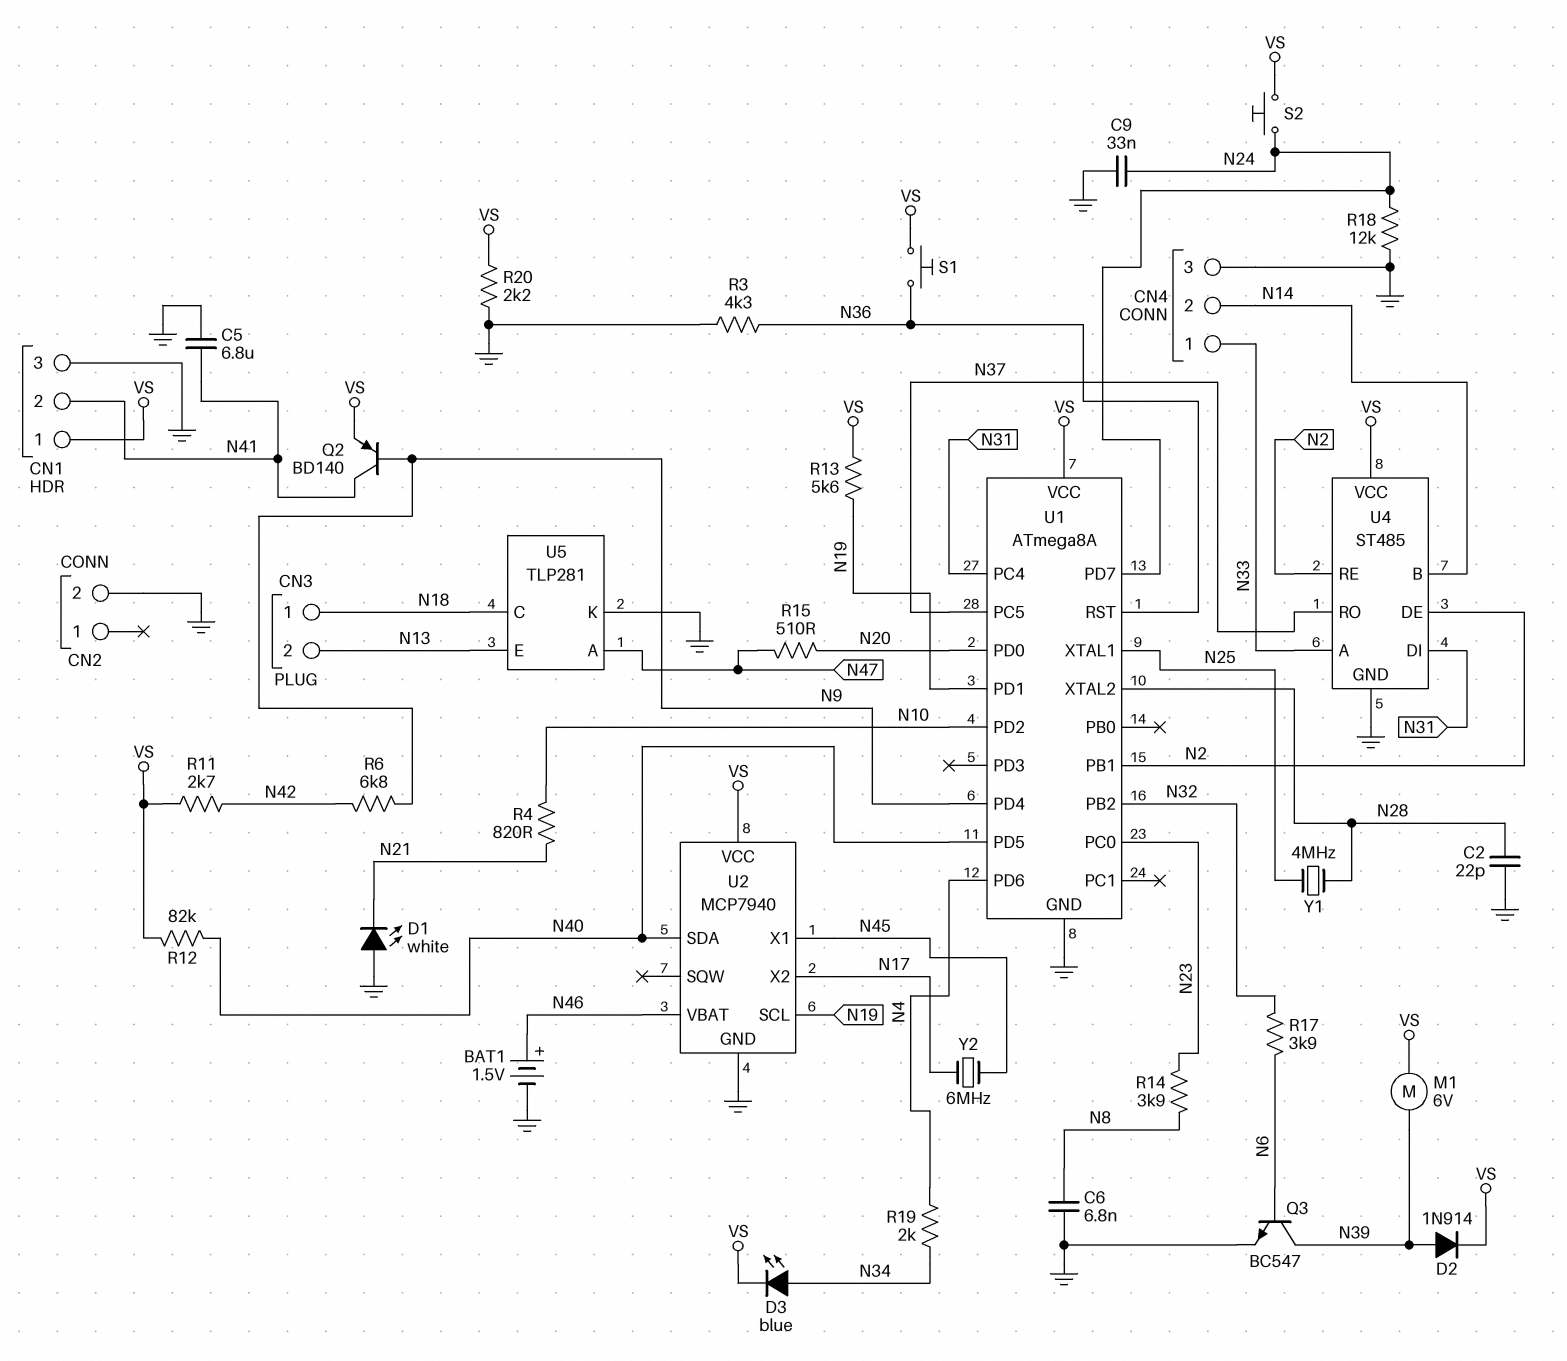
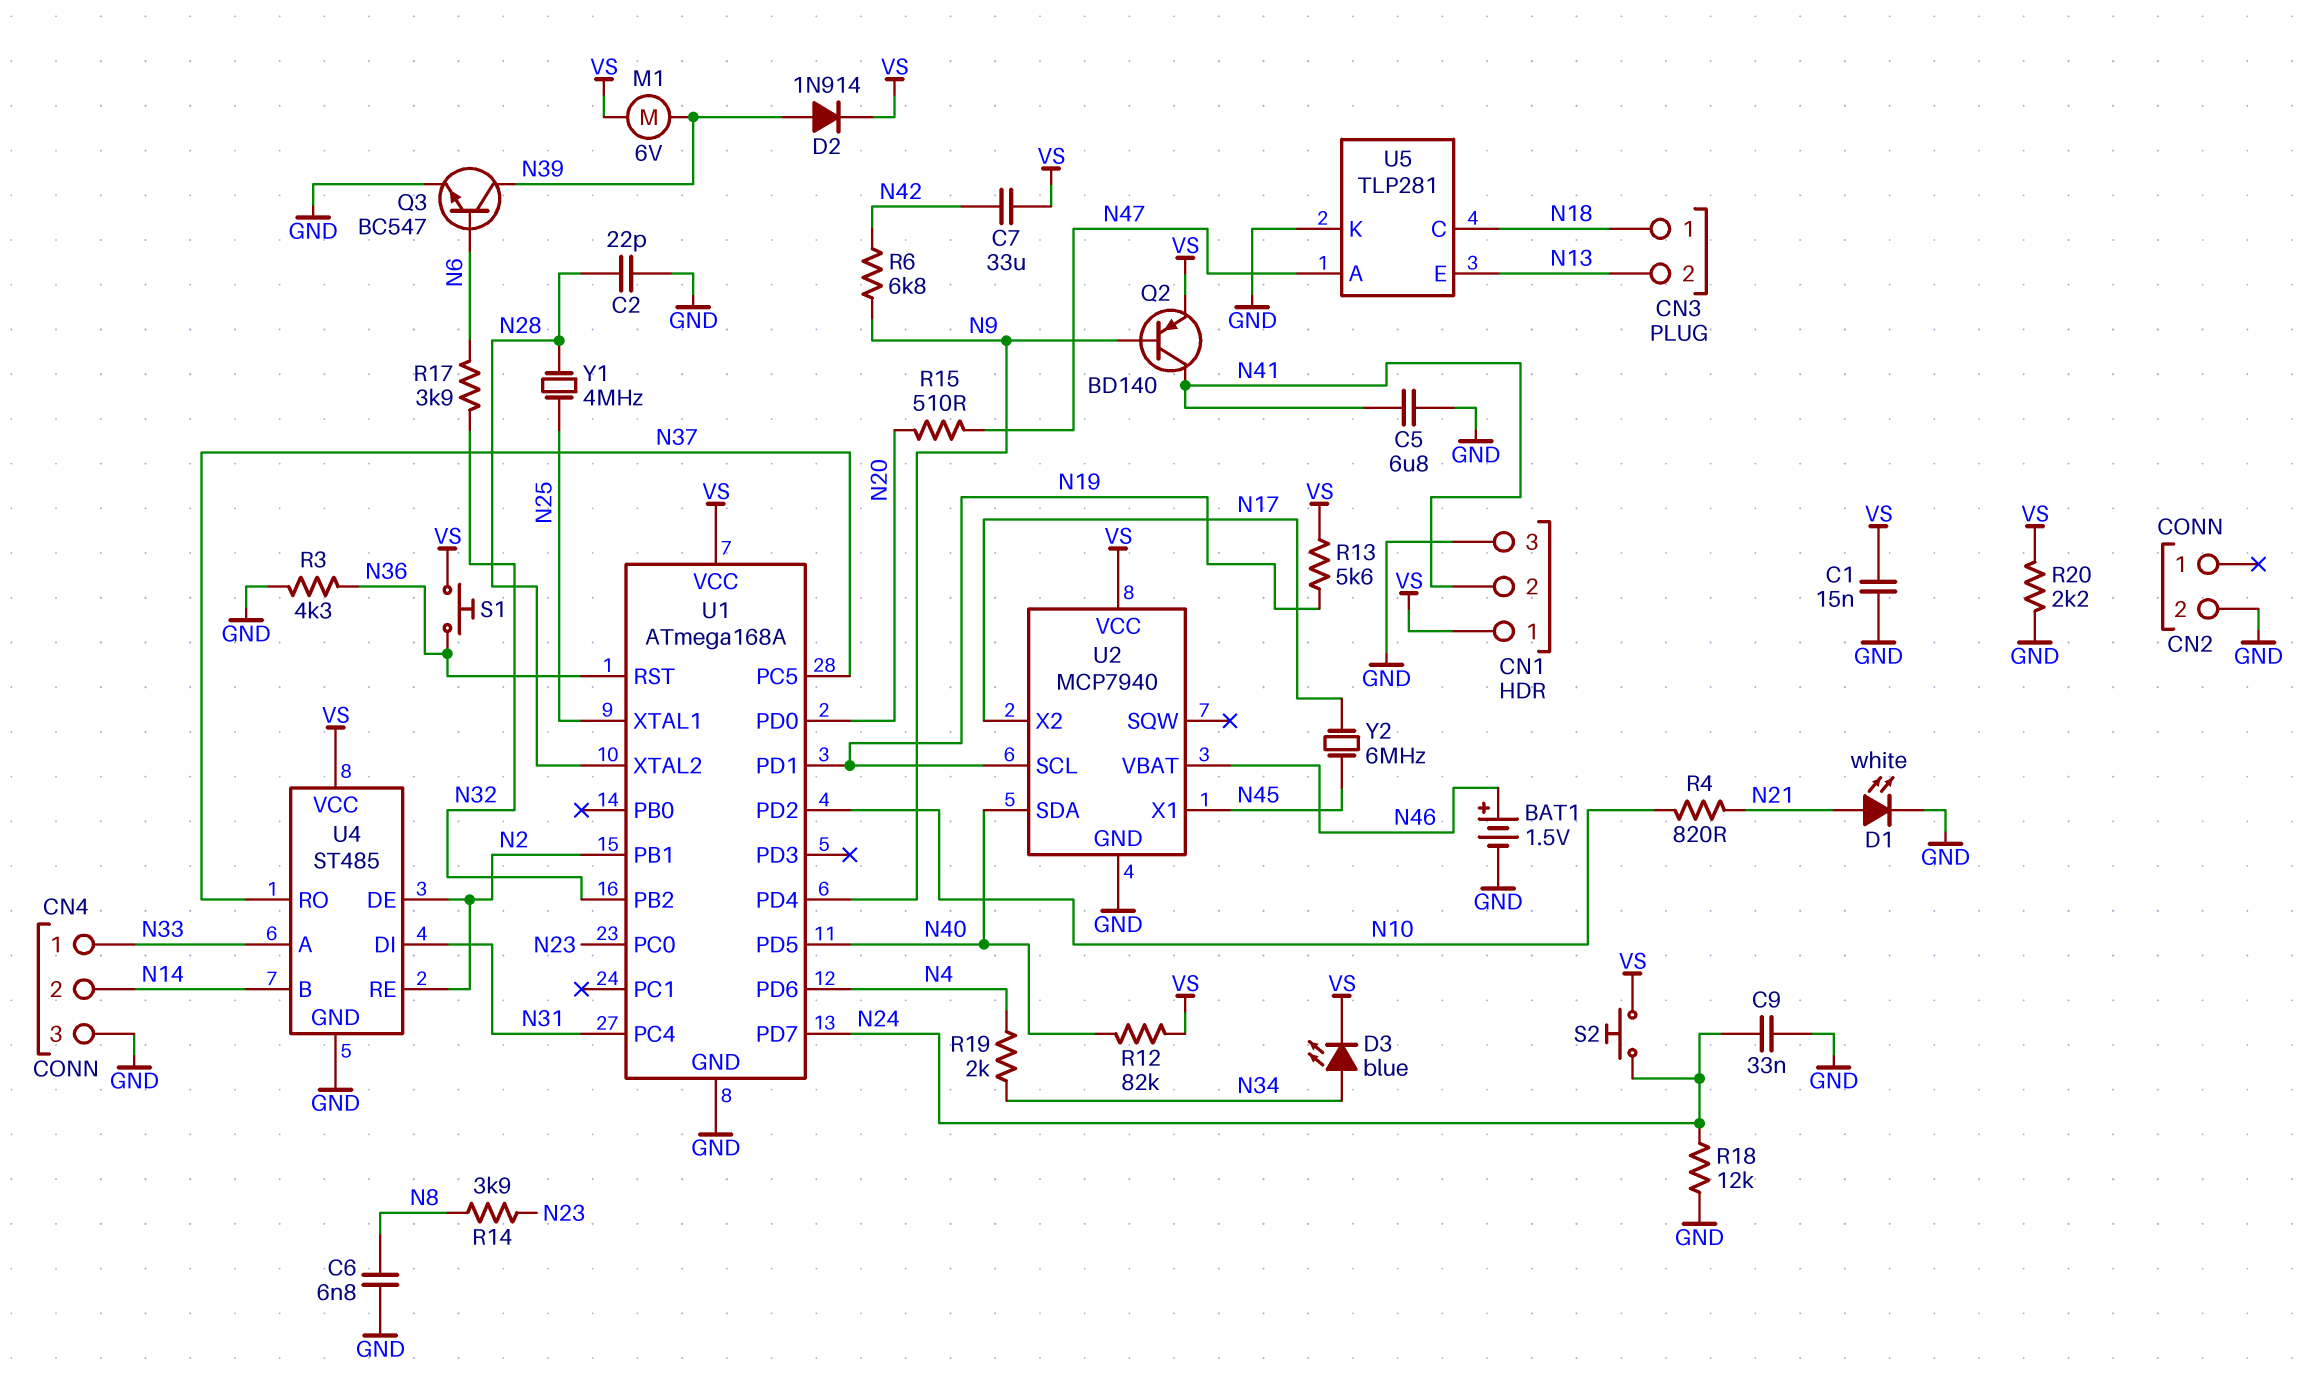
C1: none -> 15nF (GND, VS)
C7: none -> 33uF (N42, VS)
D1: LED white (A GND, K N21) -> LED white (A N21, K GND)
R11: 2.7k (N42, VS) -> none
U1: ATmega8A -> ATmega168A

